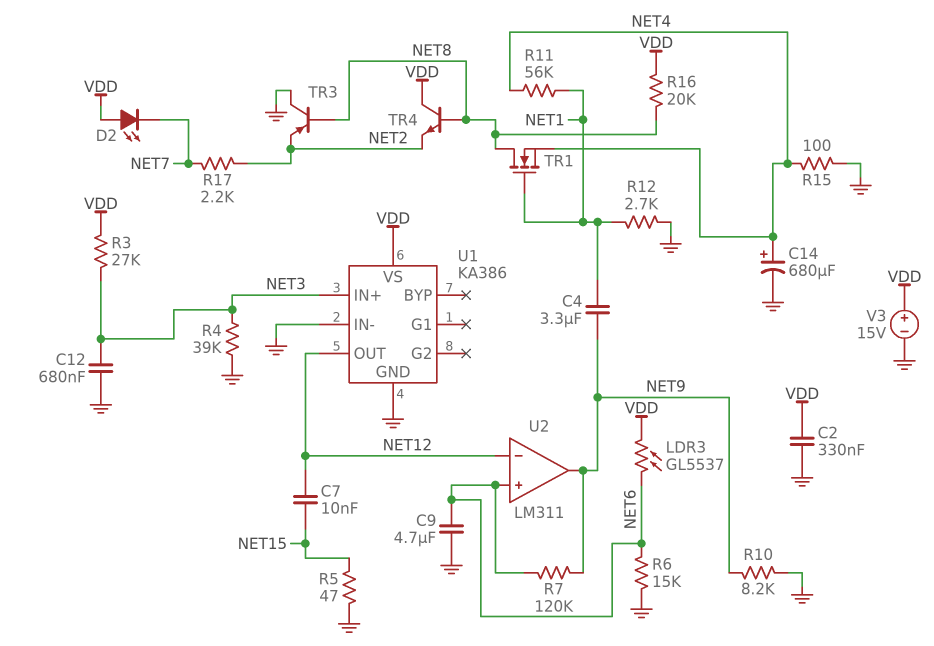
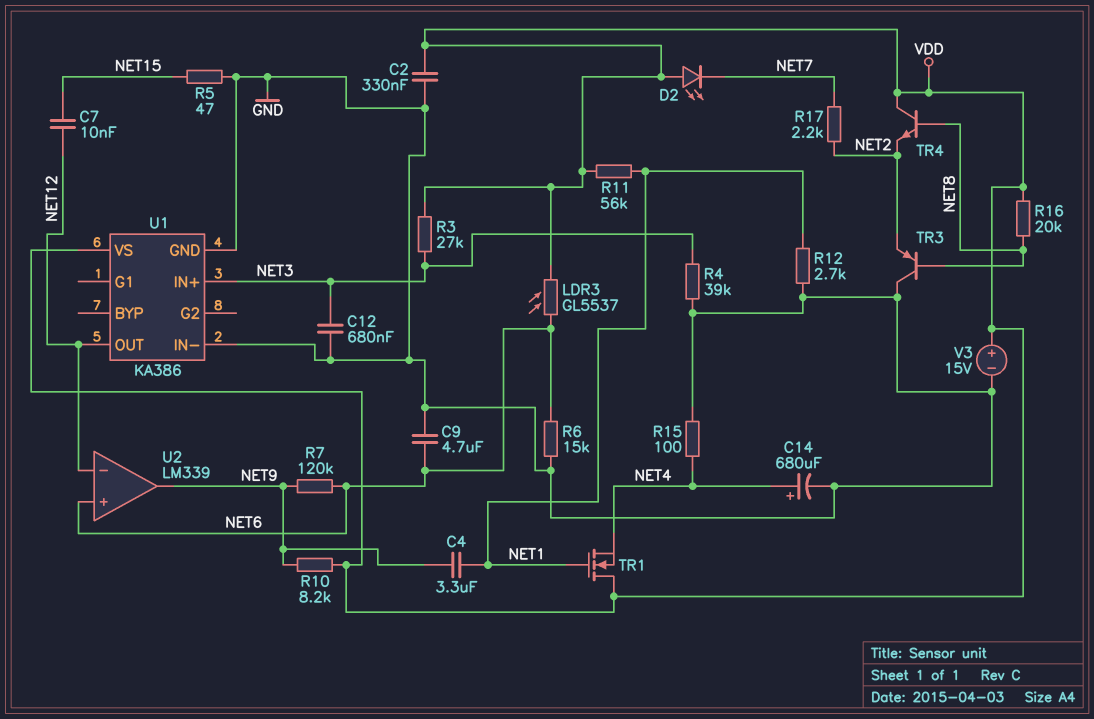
R10: 8.2k (GND, NET9) -> 8.2k (NET9, VDD)
R11: 56k (NET1, NET4) -> 56k (NET1, VDD)
TR1: NMOS (G NET1, D NET8, S NET4) -> NMOS (G NET1, D VDD, S NET4)
U2: LM311 -> LM339

